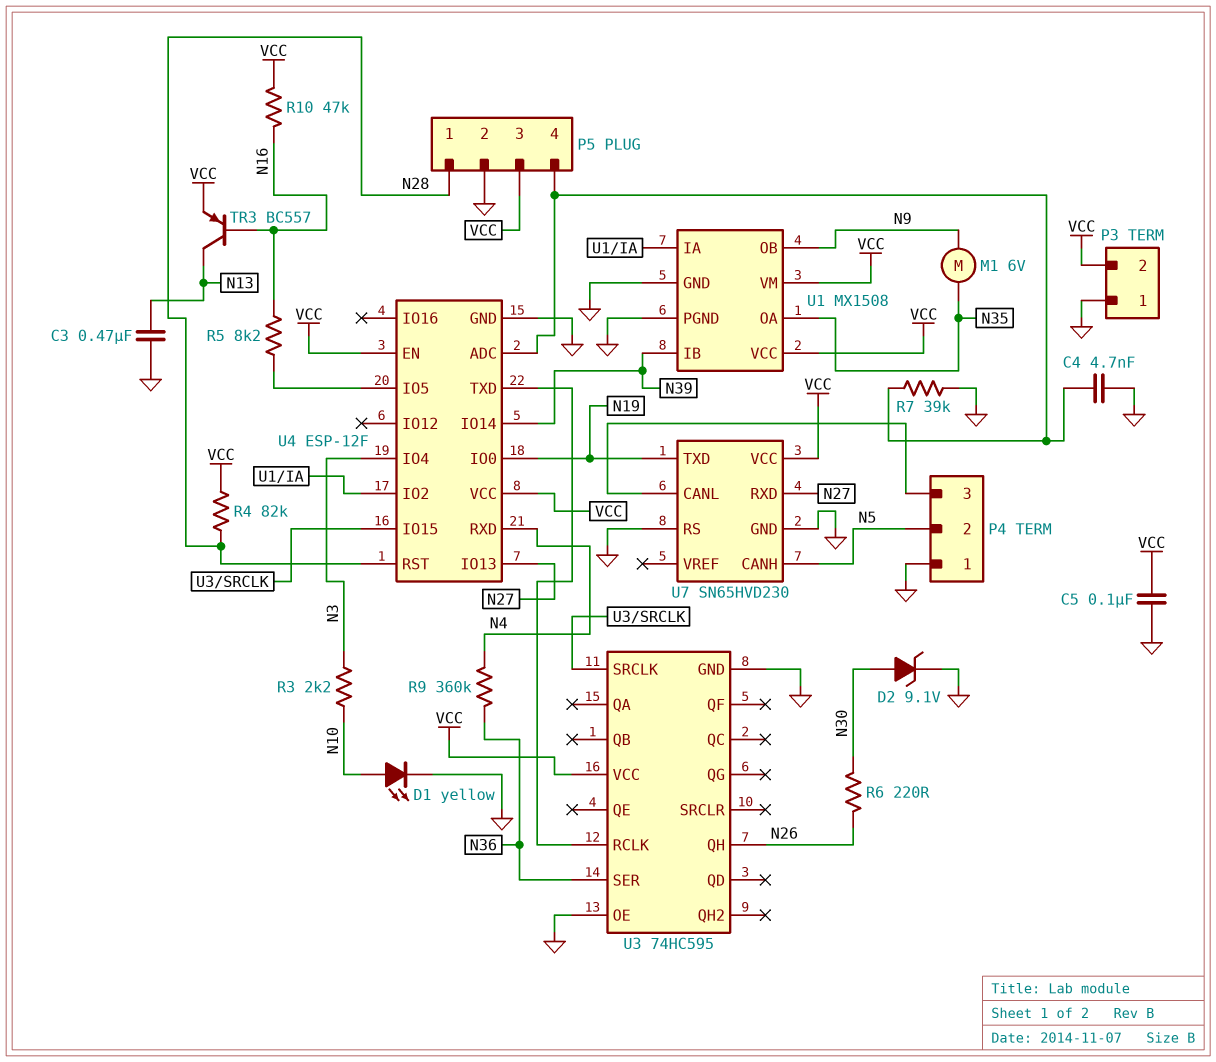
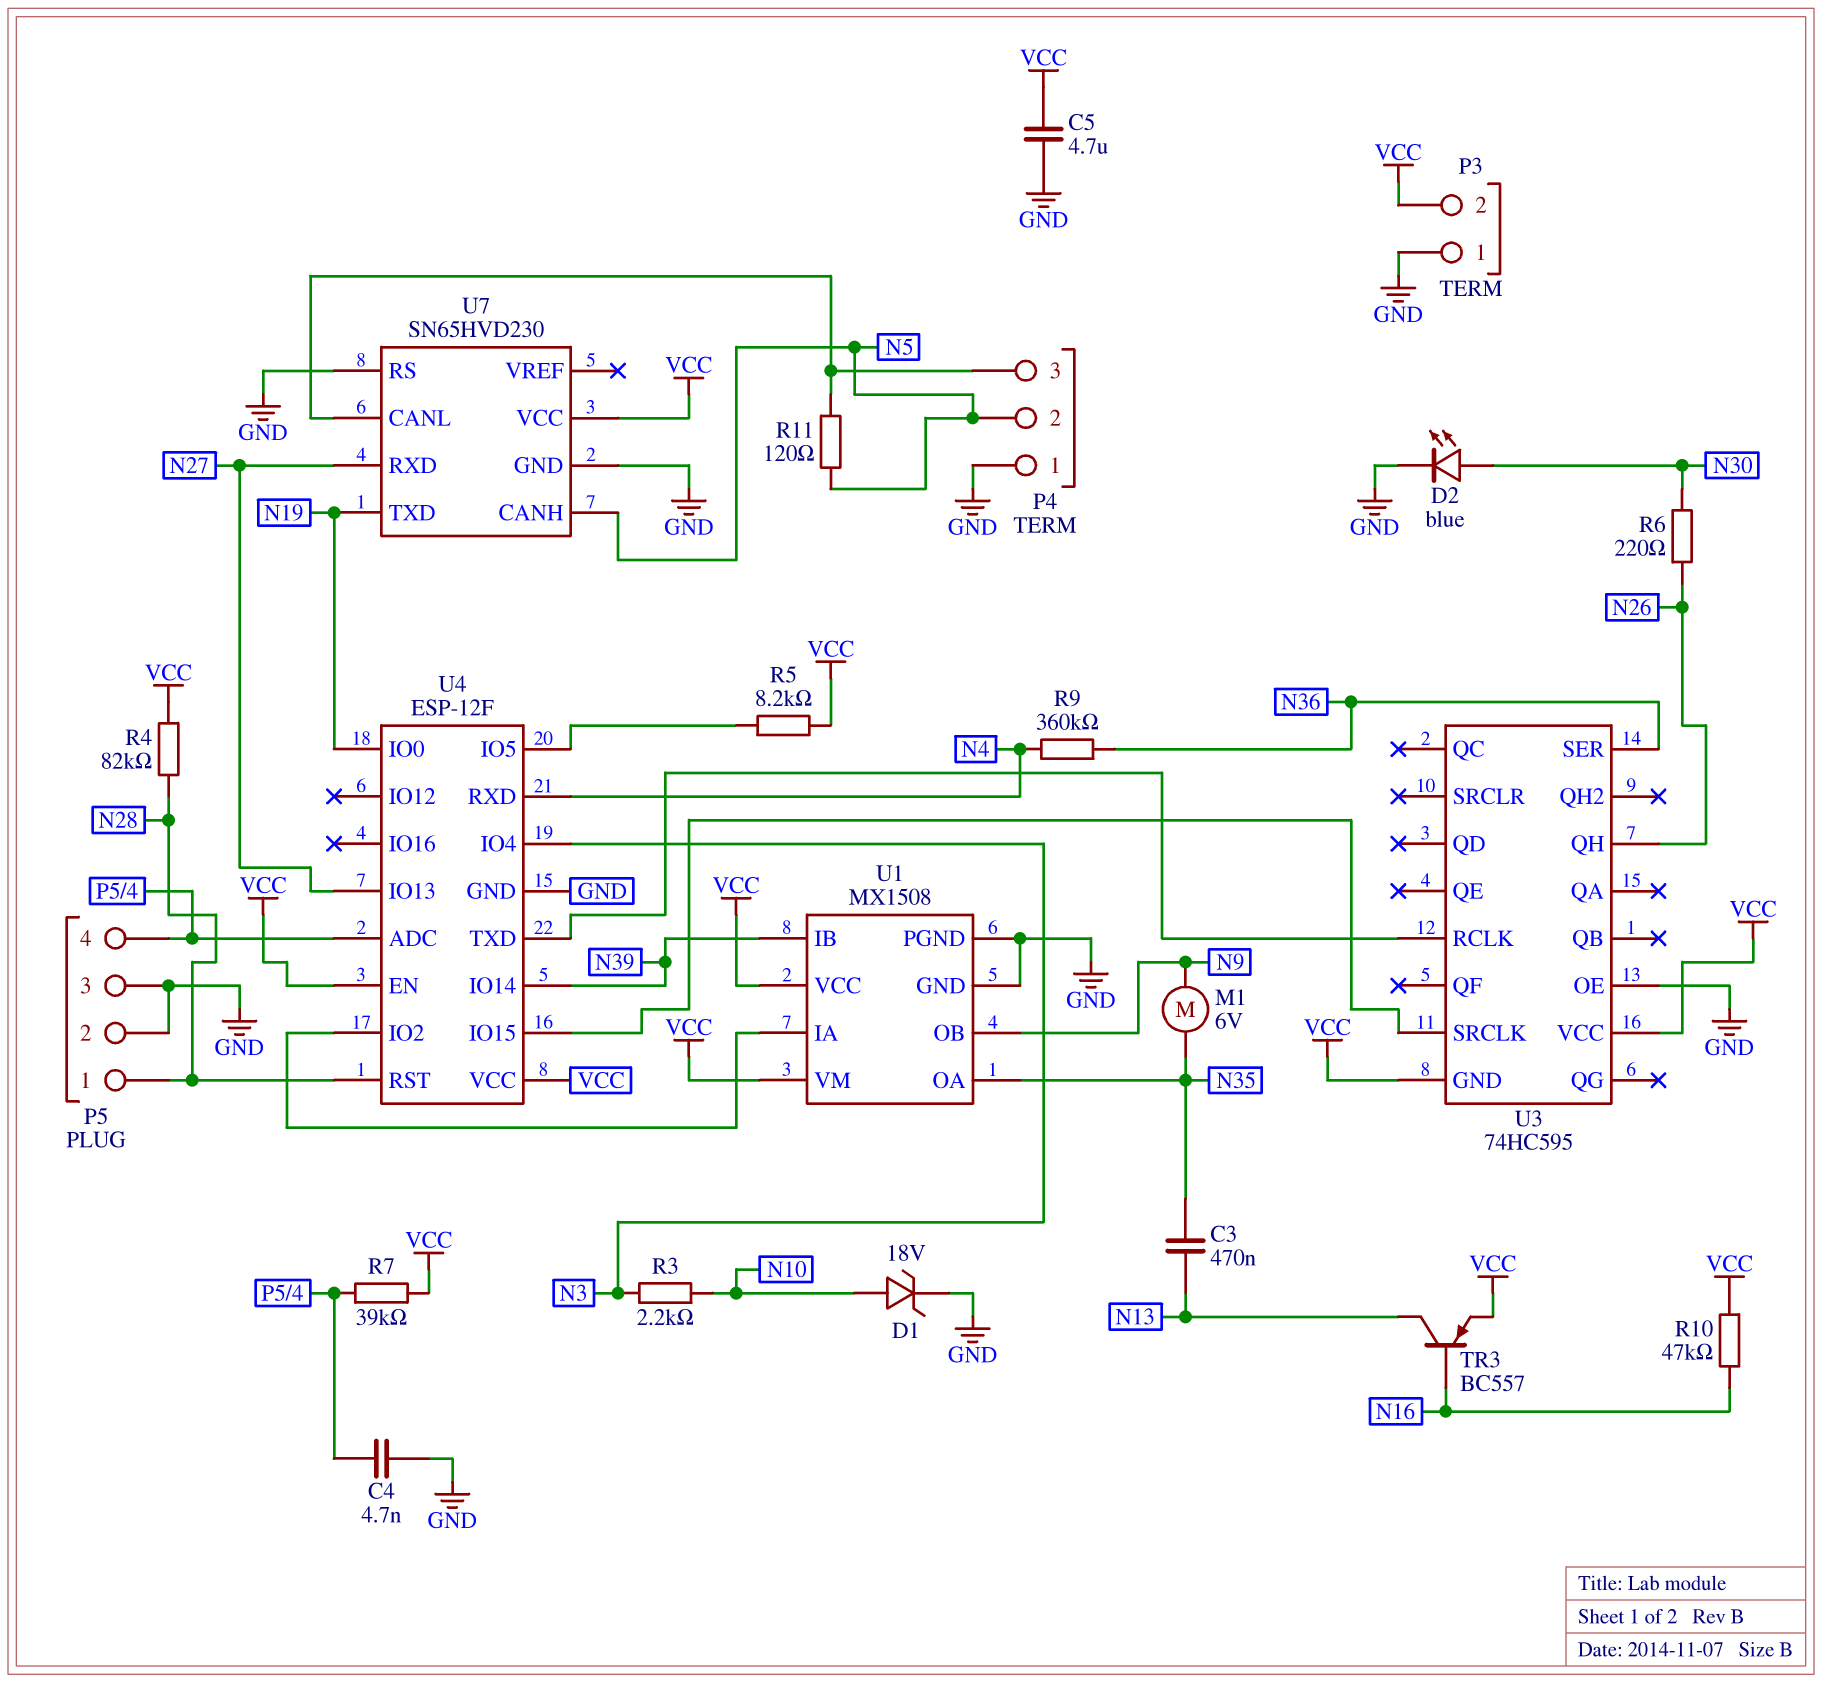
C3: 470nF (GND, N13) -> 470nF (N13, N35)
C5: 100nF (GND, VCC) -> 4.7uF (GND, VCC)
D1: LED yellow (A N10, K GND) -> zener 18V (A N10, K GND)
D2: zener 9.1V (A N30, K GND) -> LED blue (A N30, K GND)
P5 pin 3: VCC -> GND
R5: 8.2k (N16, U4/IO5) -> 8.2k (U4/IO5, VCC)
R7: 39k (GND, P5/4) -> 39k (P5/4, VCC)
R11: none -> 120 (N5, P4/3)
U3 pin GND: GND -> VCC

